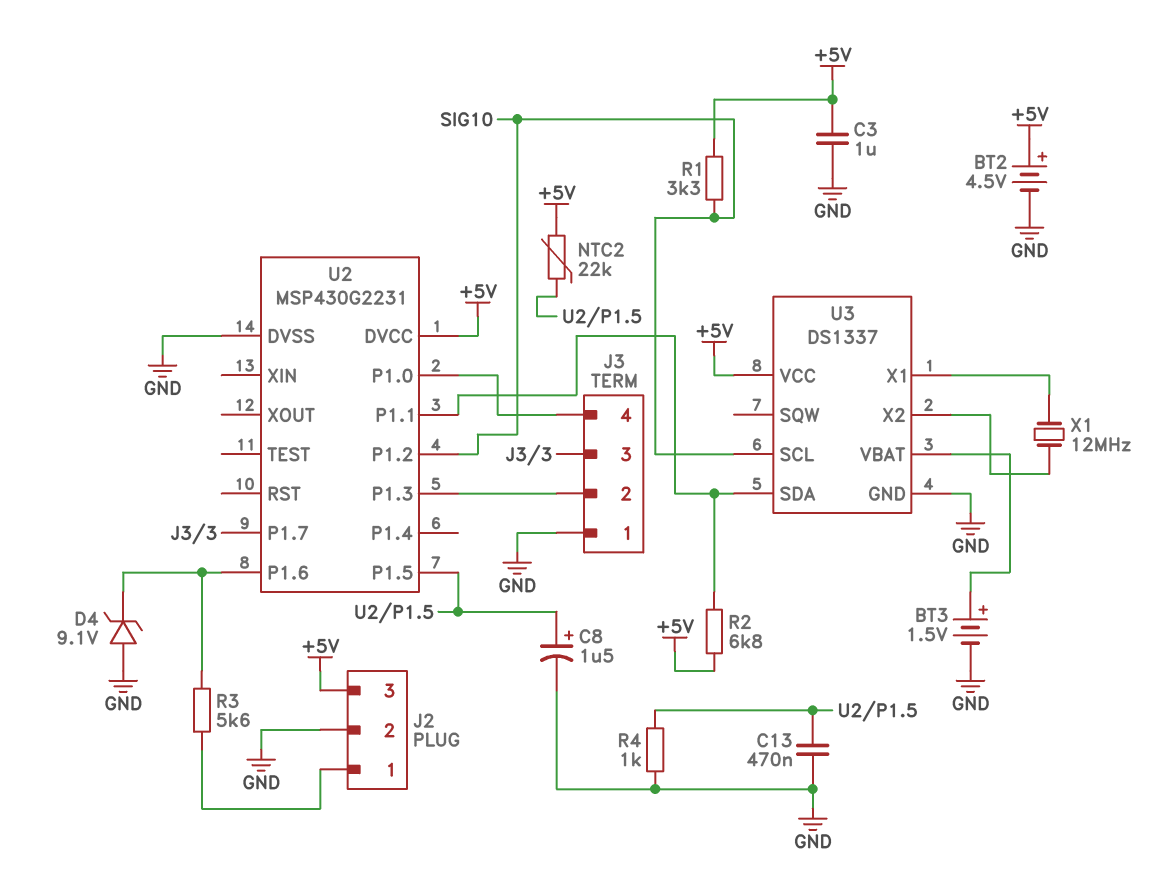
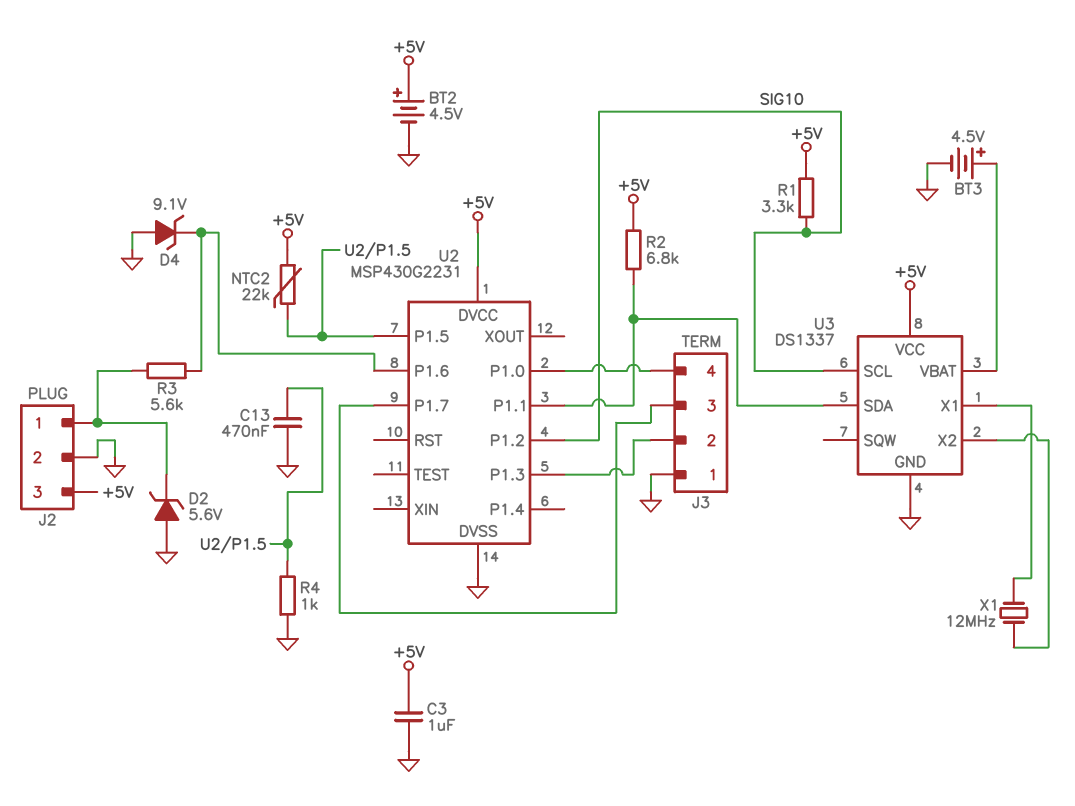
BT3: 1.5V (plus U3/VBAT, minus GND) -> 4.5V (plus U3/VBAT, minus GND)
C8: 1.5uF (plus U2/P1.5, minus GND) -> none
D2: none -> zener 5.6V (A GND, K J2/1)

